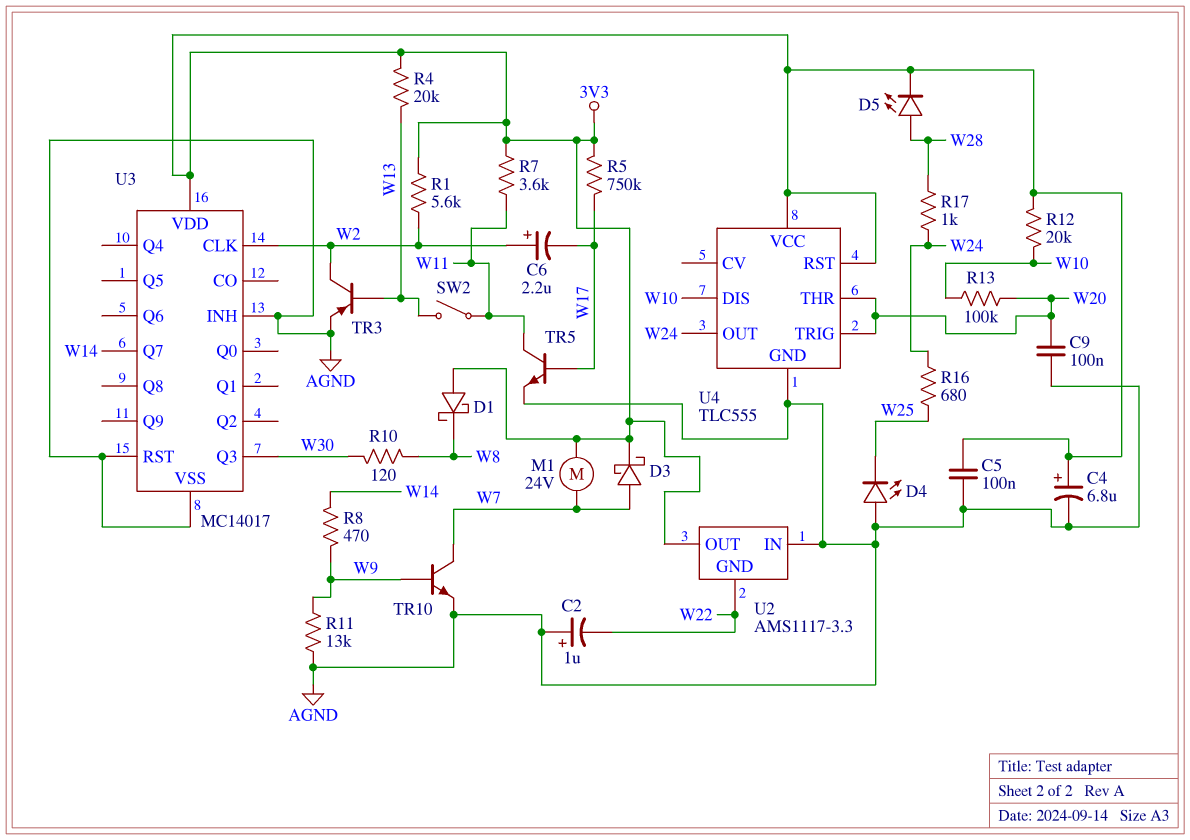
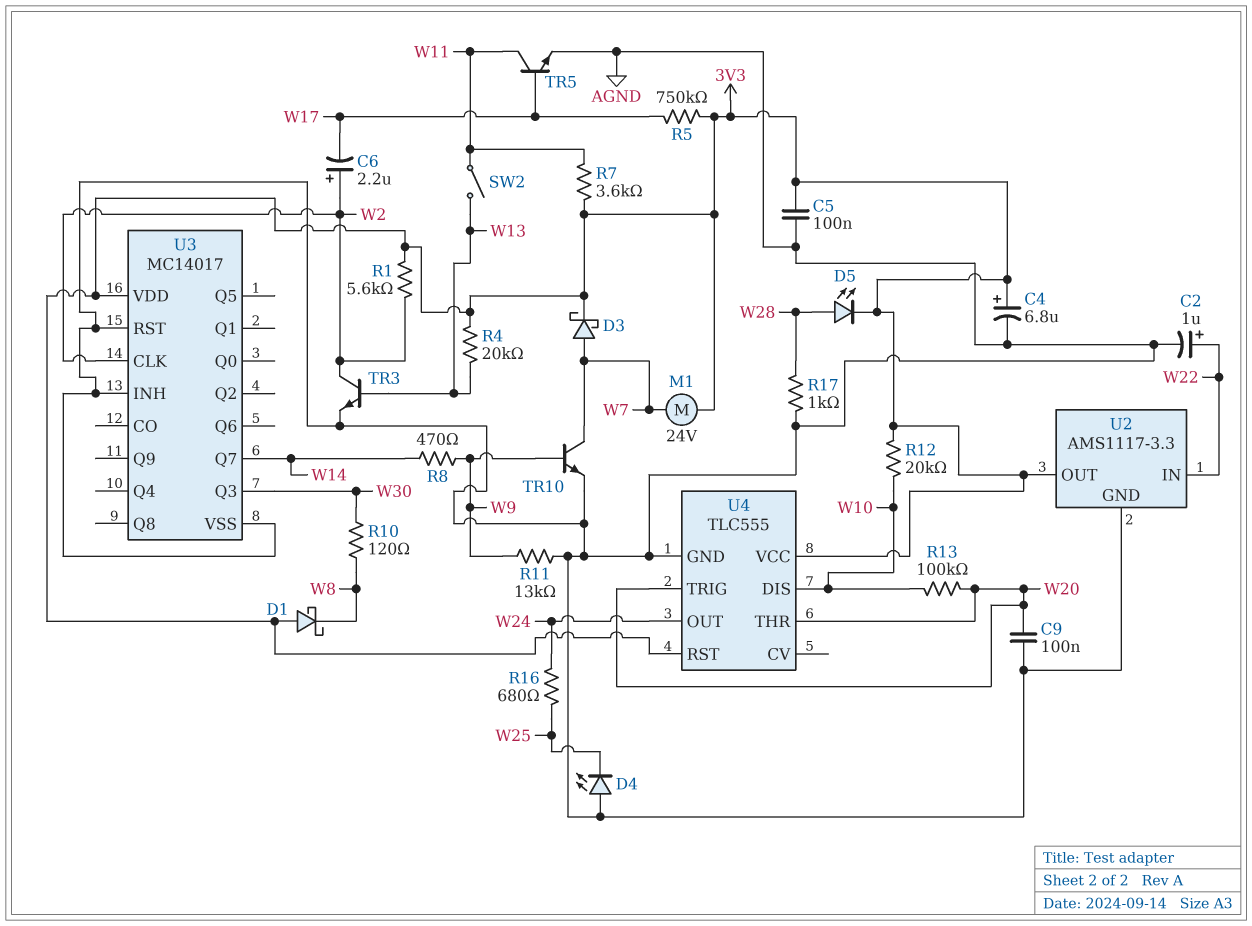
C2: 1uF (plus AGND, minus W22) -> 1uF (plus W22, minus AGND)
R17: 1k (W24, W28) -> 1k (AGND, W28)
TR3: PNP (B W13, C W2, E AGND) -> NPN (B W13, C W2, E AGND)
U2 pin GND: W22 -> AGND
U2 pin IN: AGND -> W22

